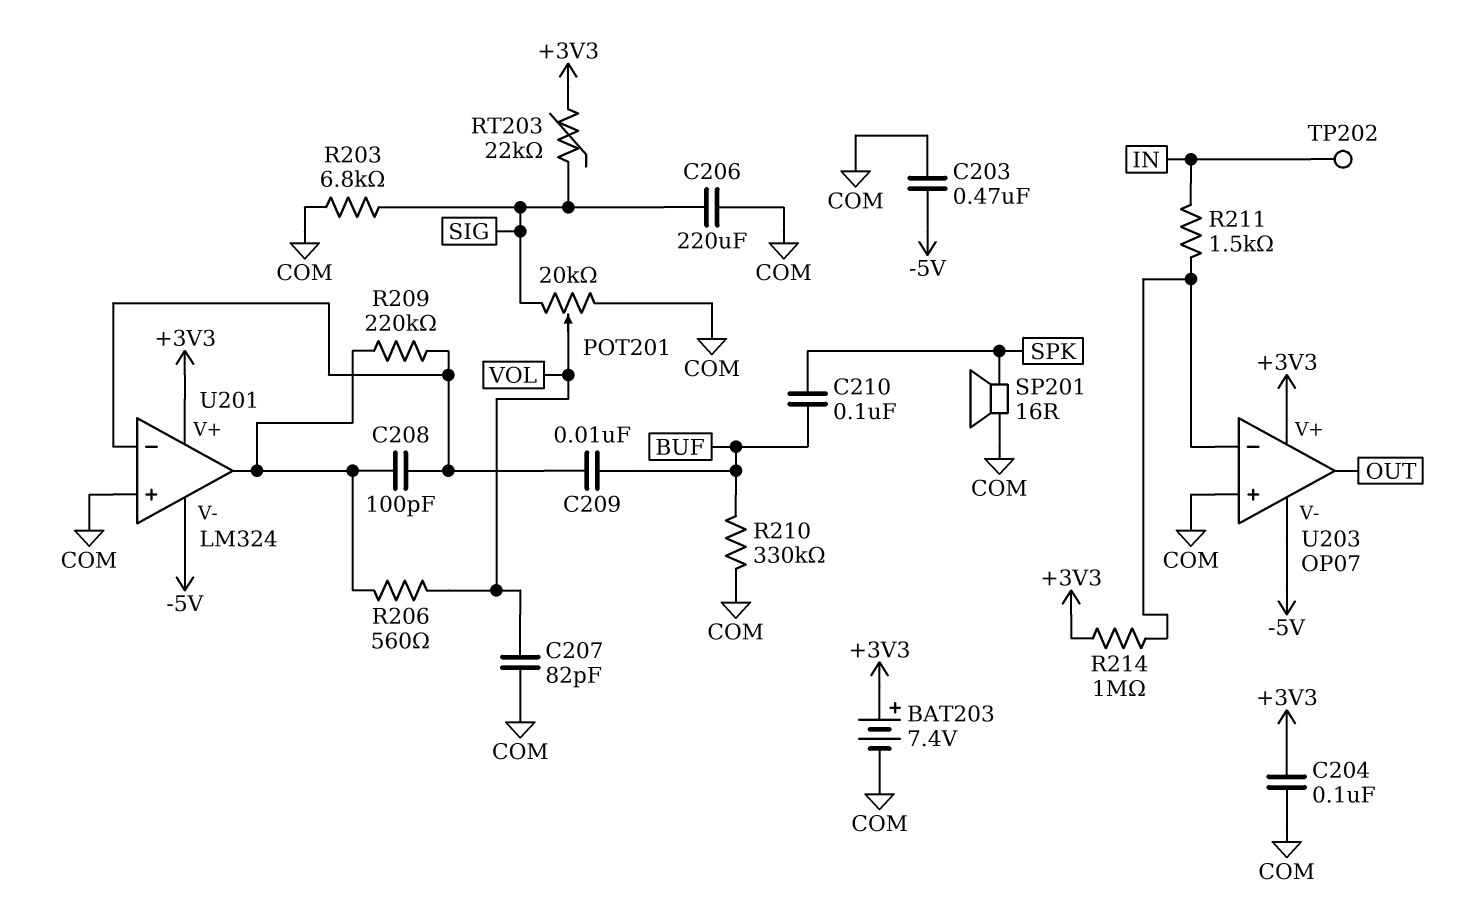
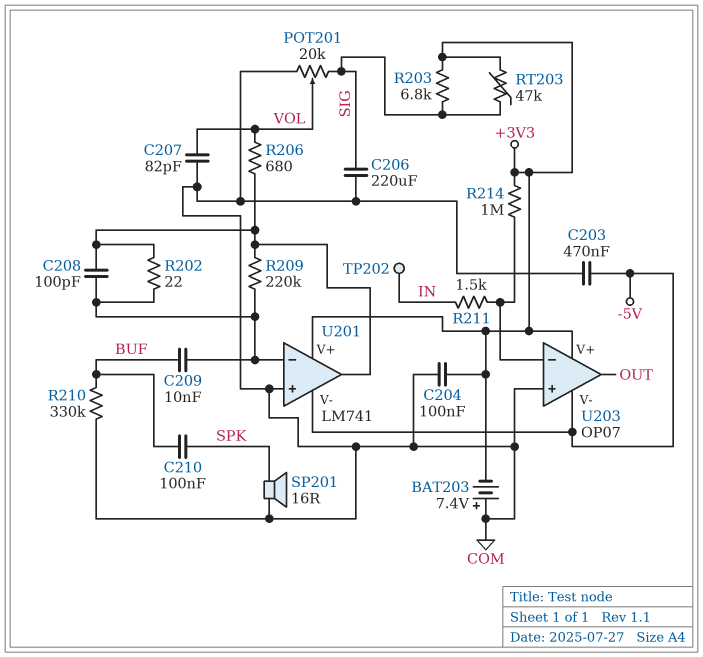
BAT203: 7.4V (plus +3V3, minus COM) -> 7.4V (plus COM, minus +3V3)
R202: none -> 22 (U201/in-, U201/out)
R203: 6.8k (COM, SIG) -> 6.8k (+3V3, SIG)
R206: 560 (U201/out, VOL) -> 680 (U201/out, VOL)
RT203: 22k (+3V3, SIG) -> 47k (+3V3, SIG)
U201: LM324 -> LM741

